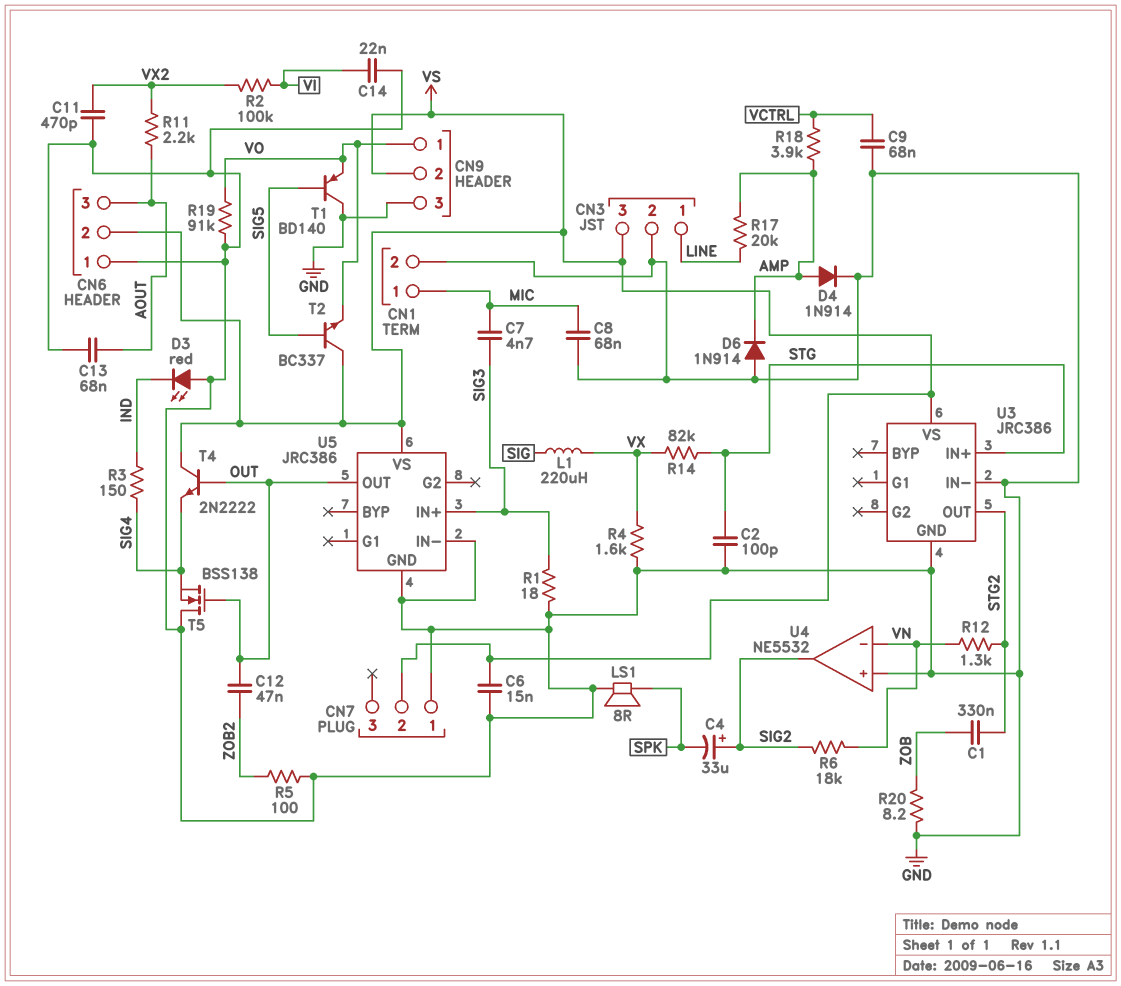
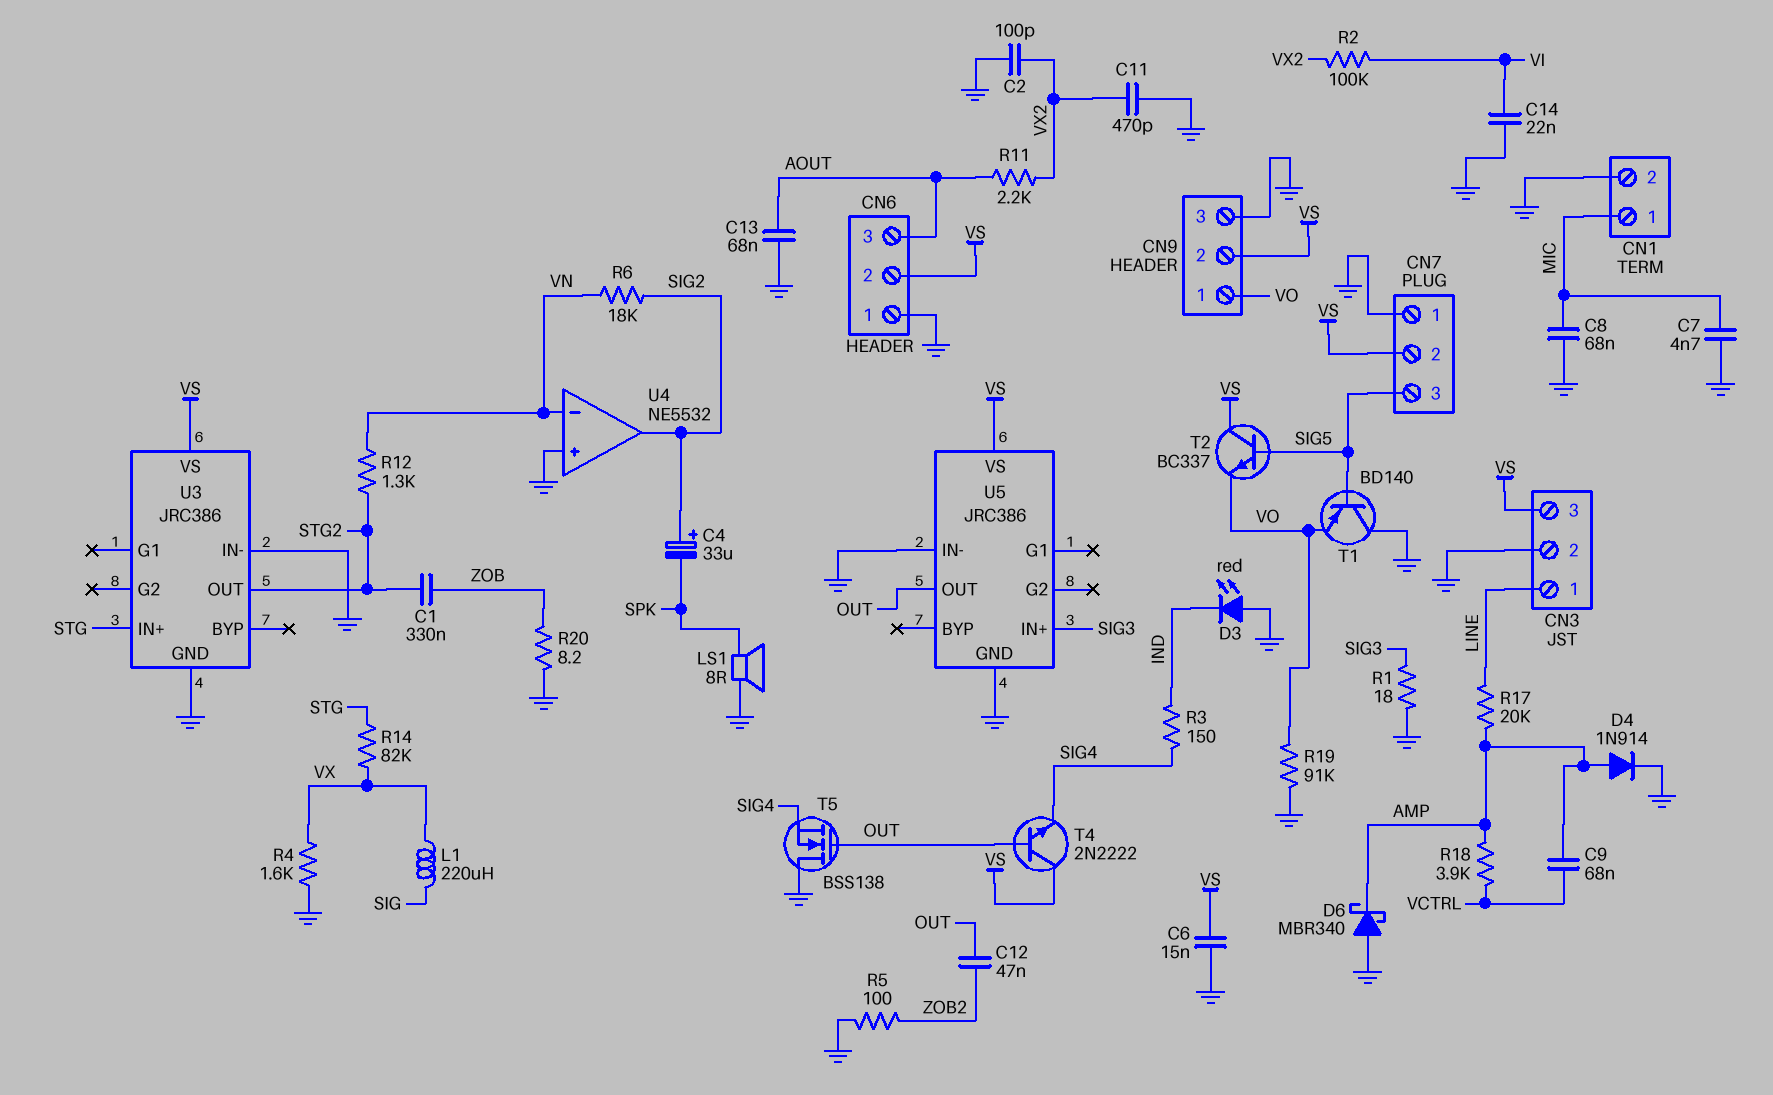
C2: 100pF (GND, STG) -> 100pF (GND, VX2)
C7: 4.7nF (MIC, SIG3) -> 4.7nF (GND, MIC)
C9: 68nF (GND, VCTRL) -> 68nF (AMP, VCTRL)
CN7 pin 3: none -> SIG5
D6: diode 1N914 (A GND, K AMP) -> schottky MBR340 (A GND, K AMP)

